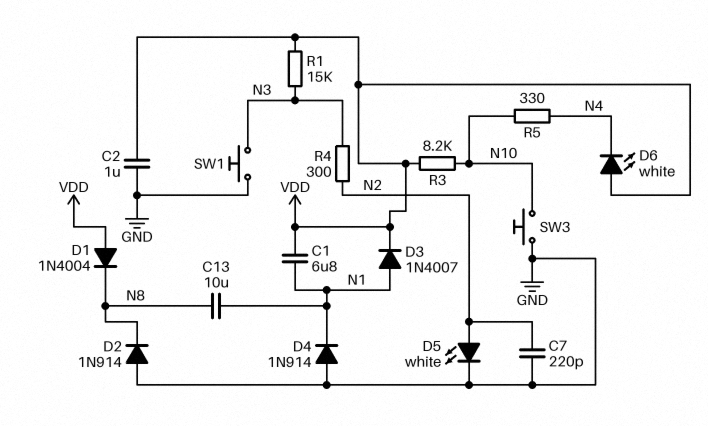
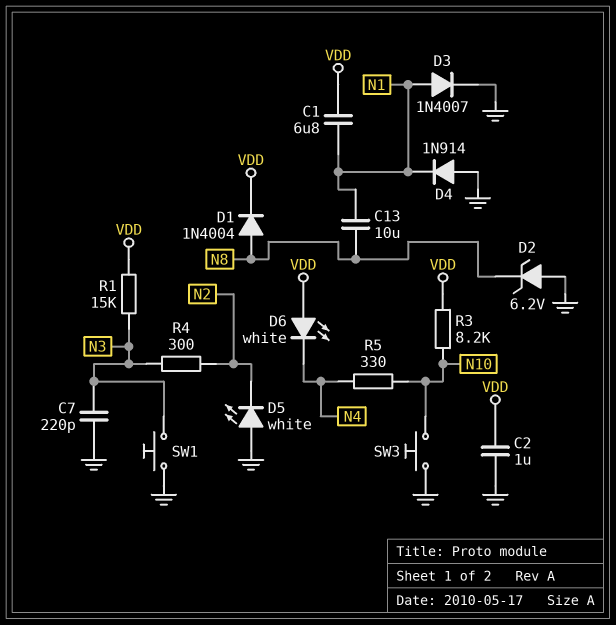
C7: 220pF (GND, N2) -> 220pF (GND, N3)
D1: diode 1N4004 (A VDD, K N8) -> diode 1N4004 (A N8, K VDD)
D2: diode 1N914 (A GND, K N8) -> zener 6.2V (A GND, K N8)
D3: diode 1N4007 (A N1, K VDD) -> diode 1N4007 (A N1, K GND)
D5: LED white (A N2, K GND) -> LED white (A GND, K N2)

